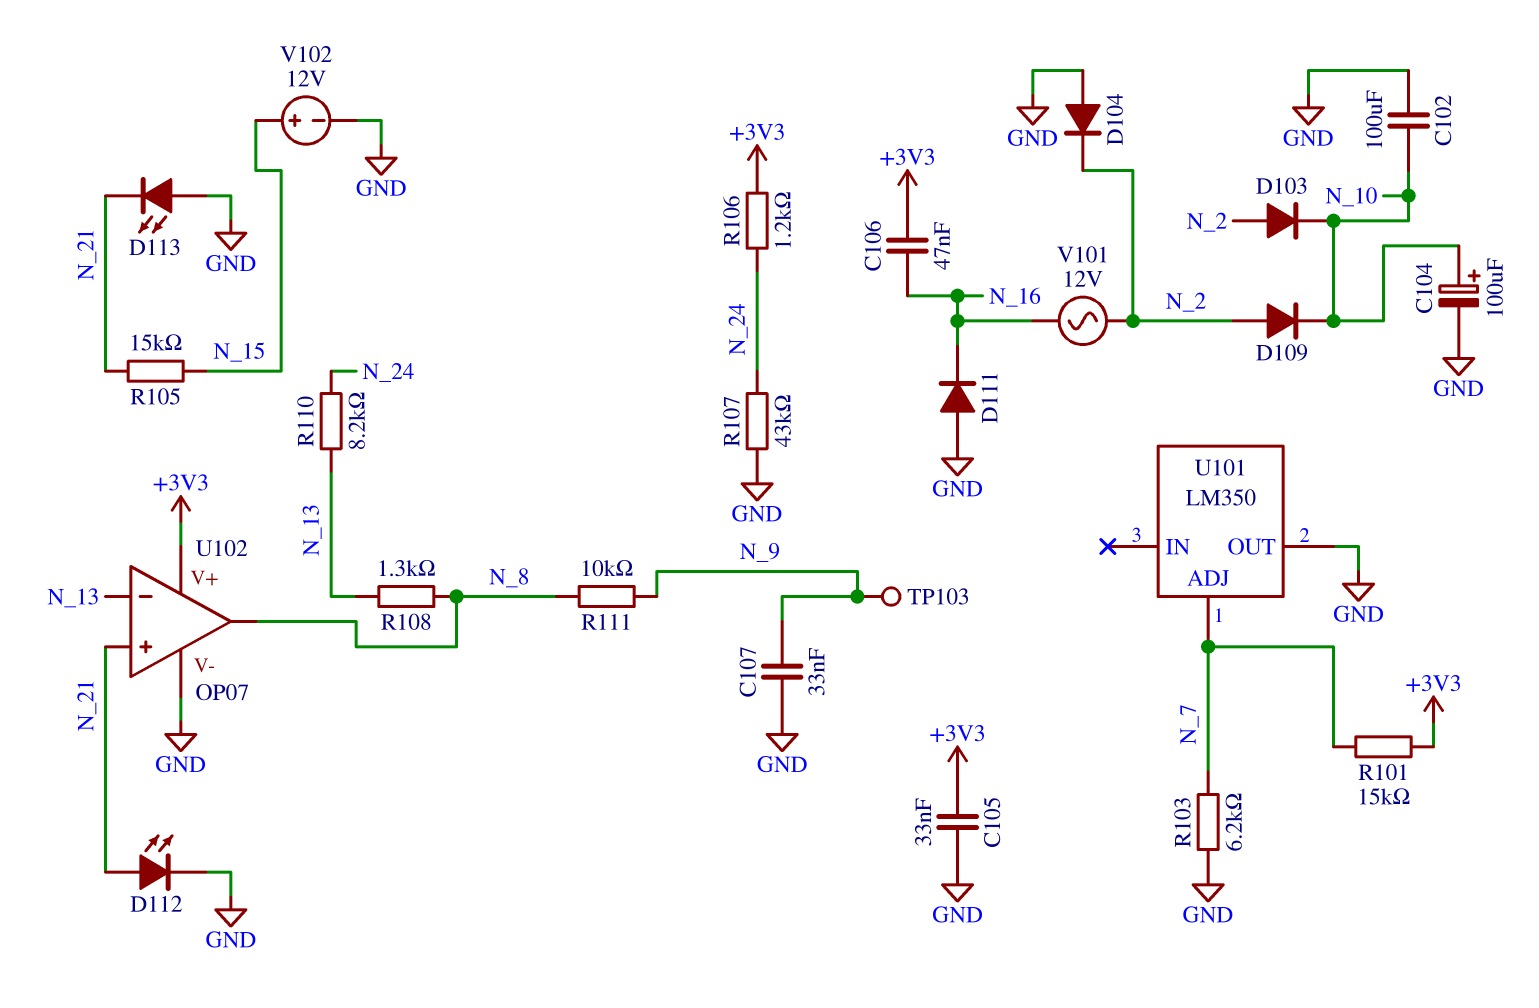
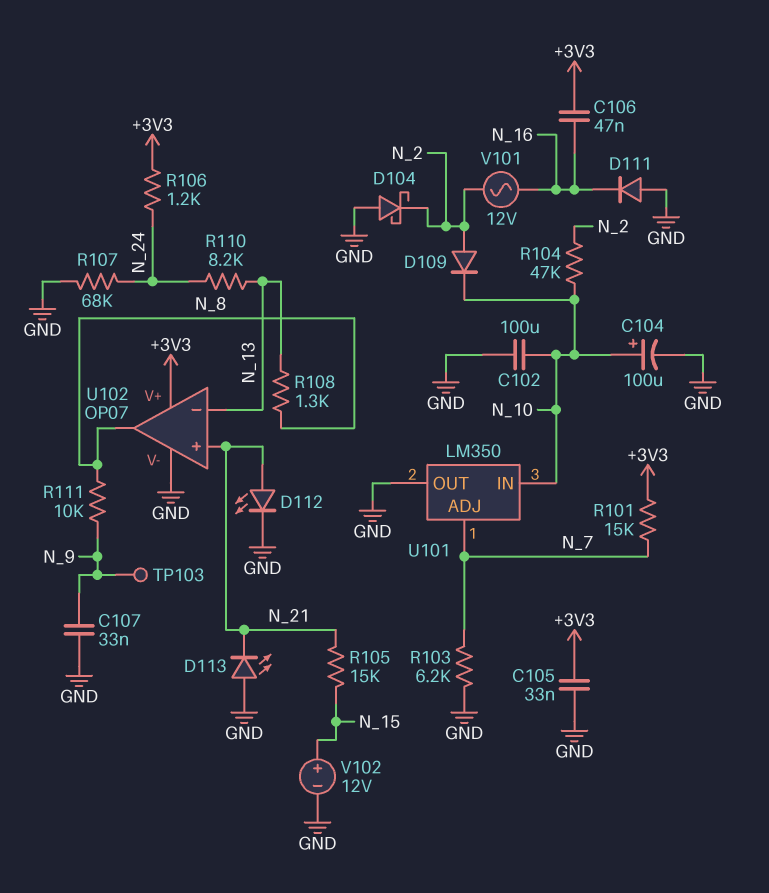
D103: diode (A N_2, K N_10) -> none
D104: diode (A GND, K N_2) -> schottky (A GND, K N_2)
R104: none -> 47k (N_2, N_10)
R107: 43k (GND, N_24) -> 68k (GND, N_24)
U101 pin IN: none -> N_10

